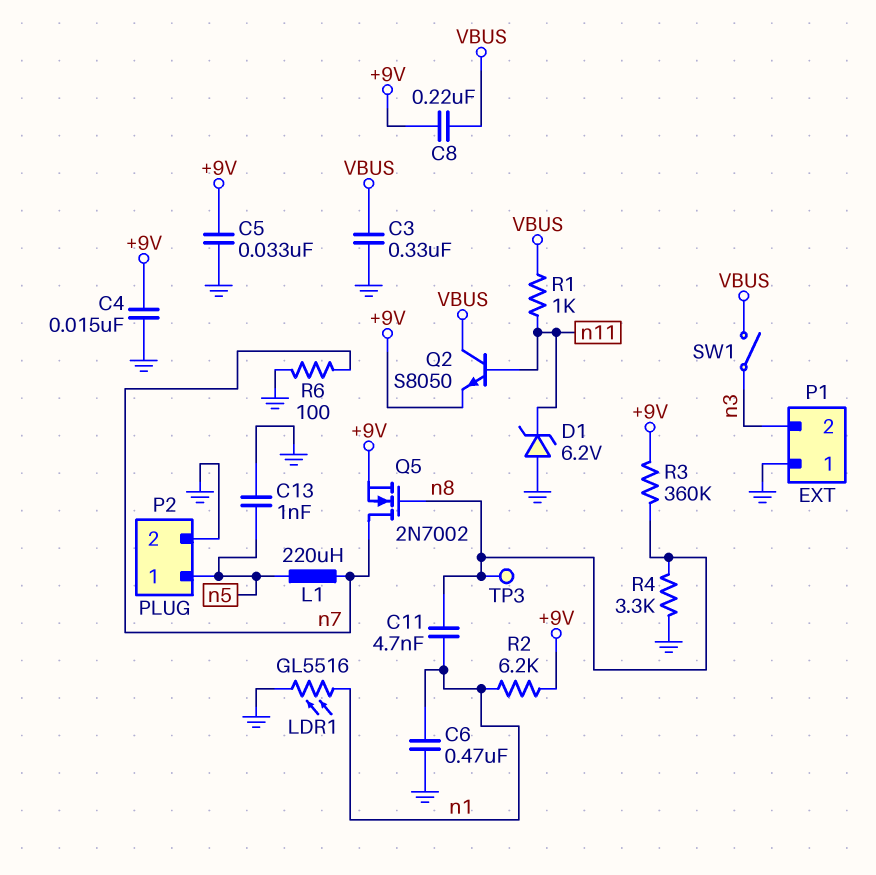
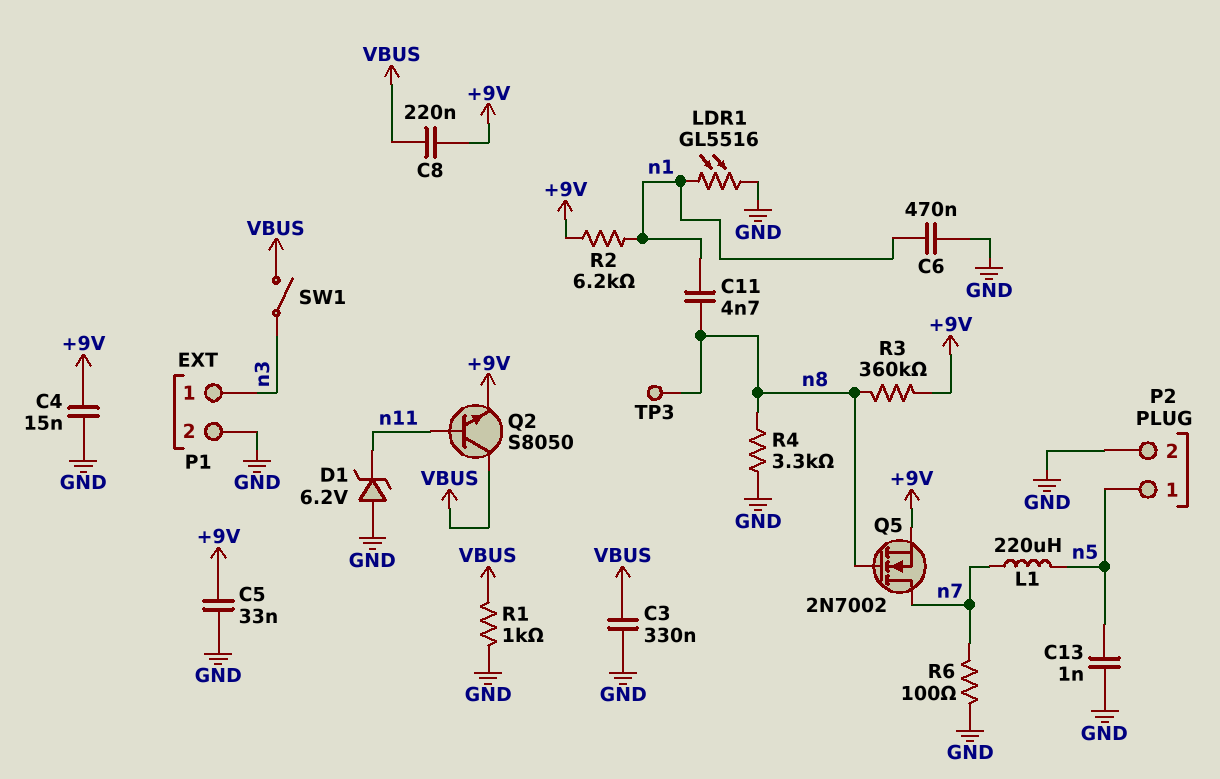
P1 pin 1: GND -> n3
P1 pin 2: n3 -> GND
R1: 1k (VBUS, n11) -> 1k (GND, VBUS)

